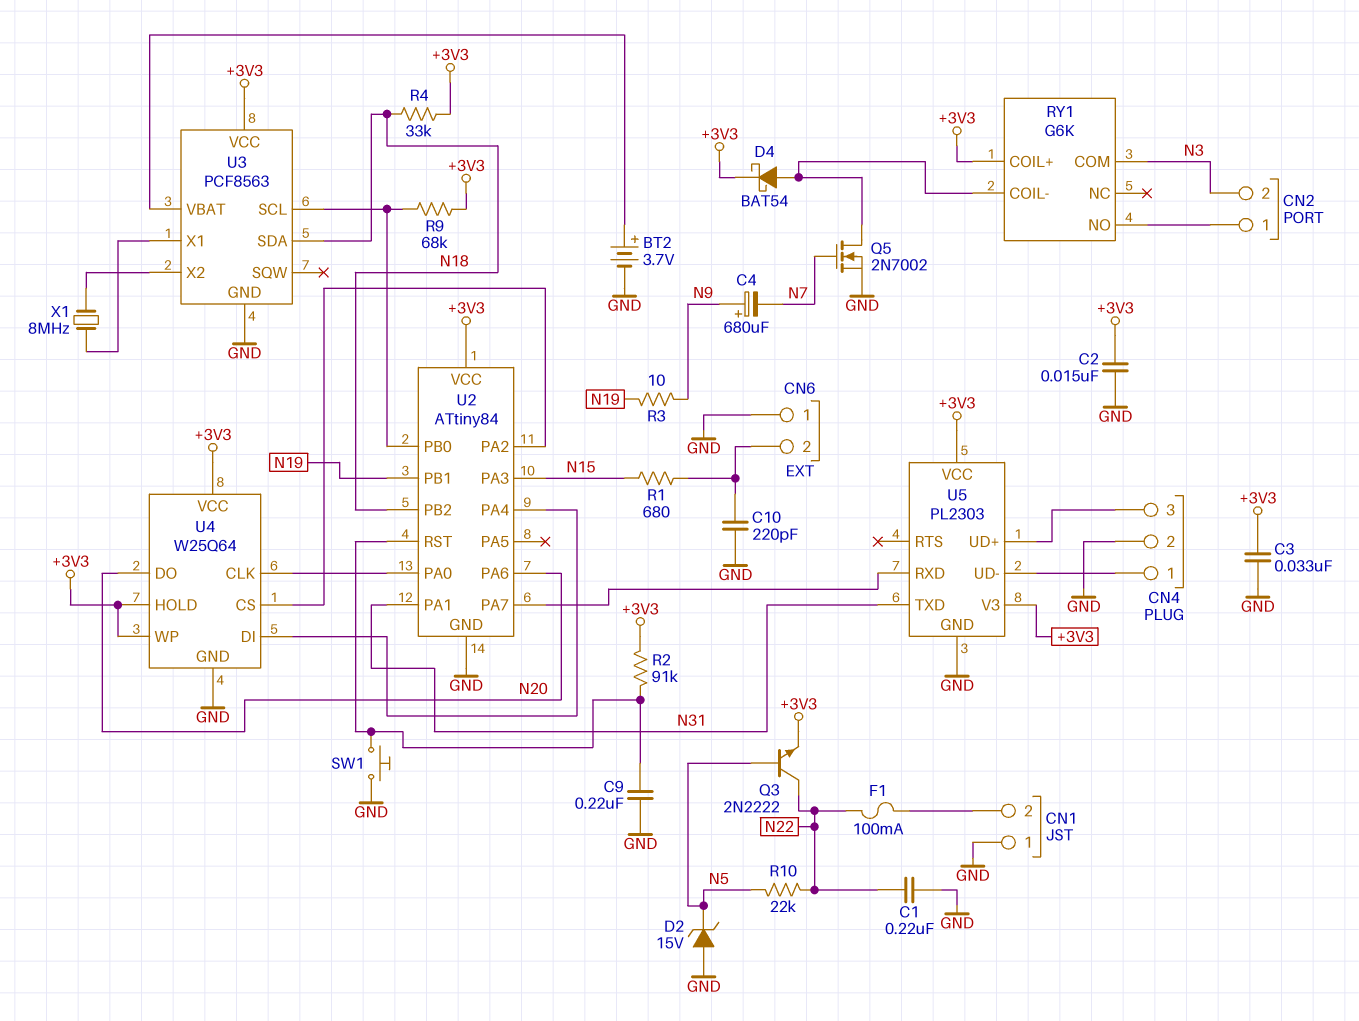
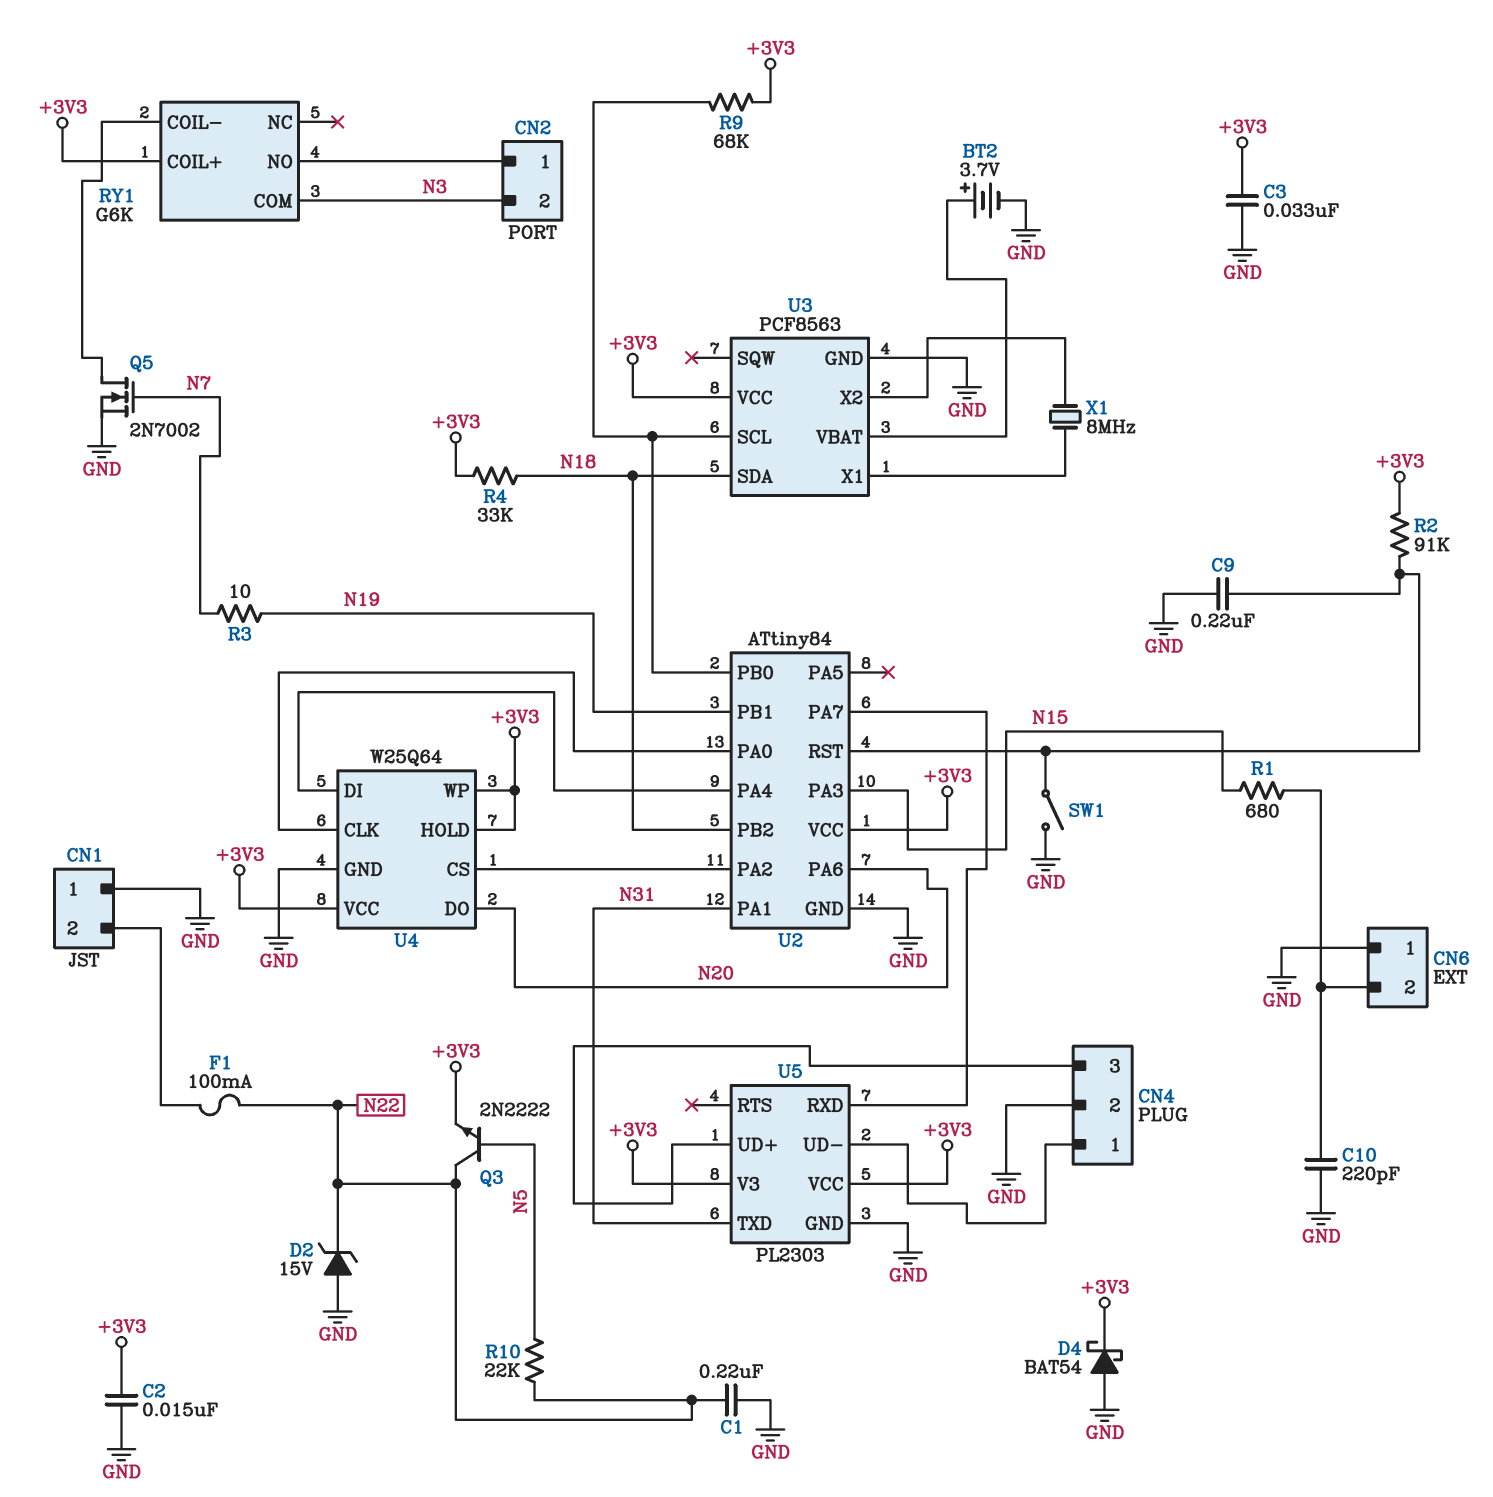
C4: 680uF (plus N9, minus N7) -> none
D2: zener 15V (A GND, K N5) -> zener 15V (A GND, K N22)
D4: schottky BAT54 (A RY1/COIL-, K +3V3) -> schottky BAT54 (A GND, K +3V3)
R3: 10 (N9, N19) -> 10 (N7, N19)
SW1: button (GND, U2/RST) -> switch (GND, U2/RST)

